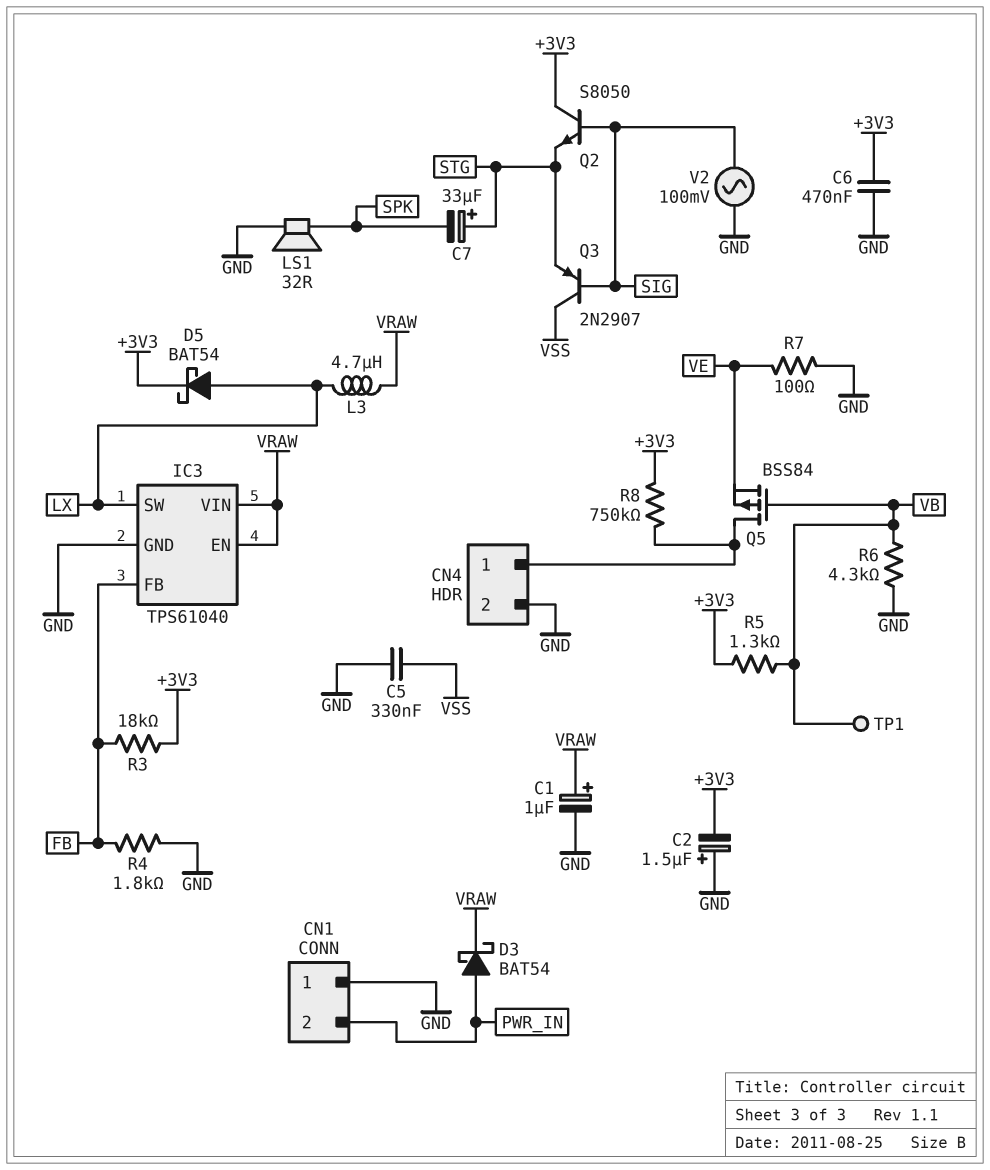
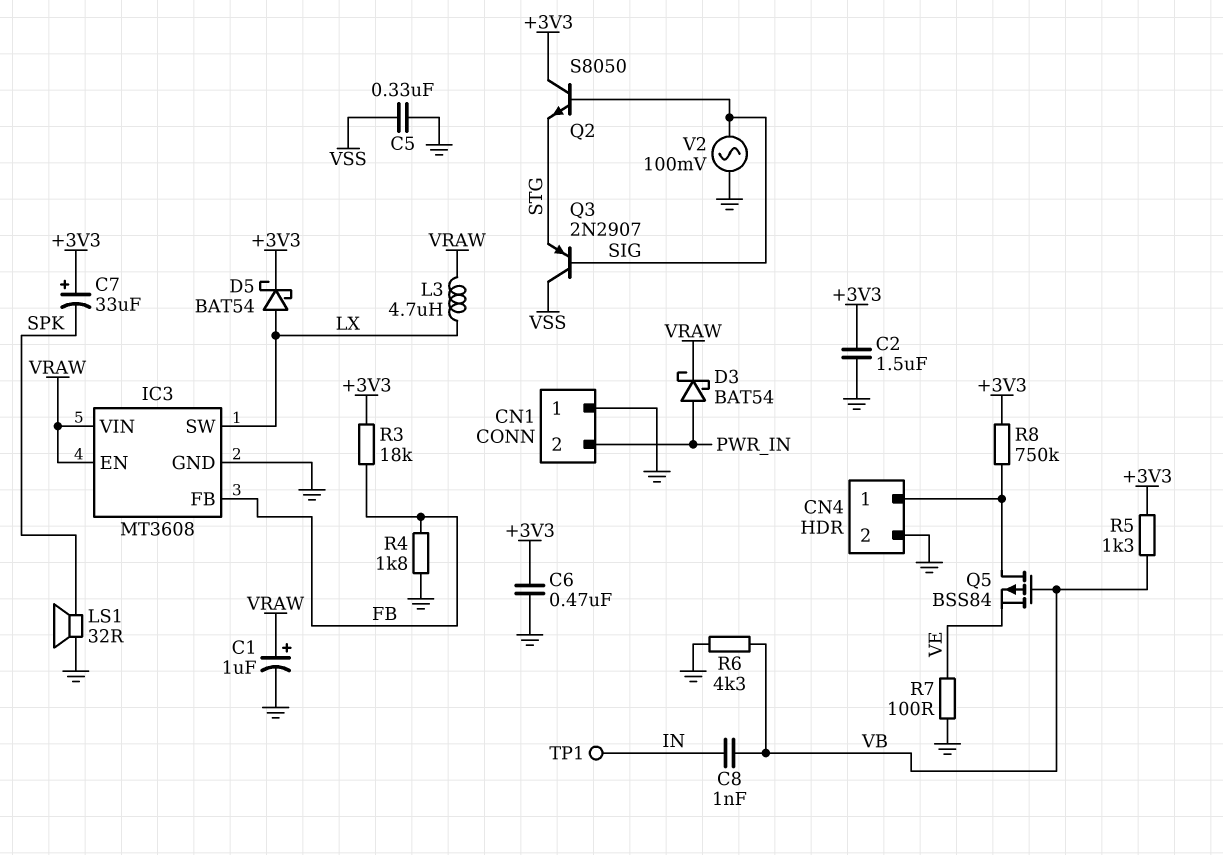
C2: 1.5uF (plus GND, minus +3V3) -> 1.5uF (+3V3, GND)
C7: 33uF (plus STG, minus SPK) -> 33uF (plus +3V3, minus SPK)
C8: none -> 1nF (IN, VB)
IC3: TPS61040 -> MT3608
TP1: test point (VB) -> test point (IN)

